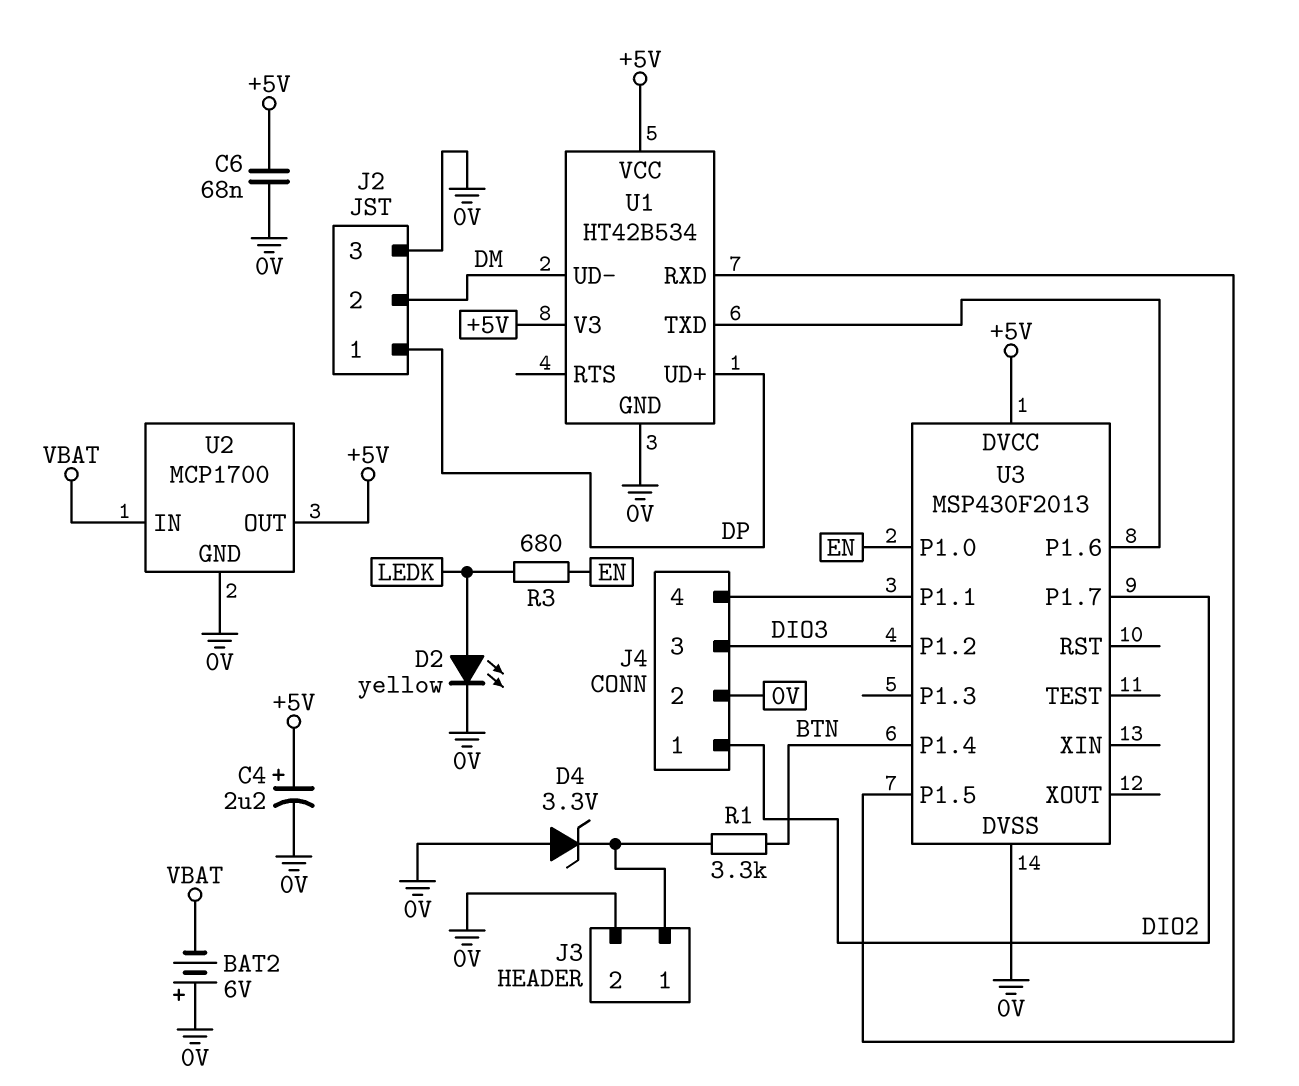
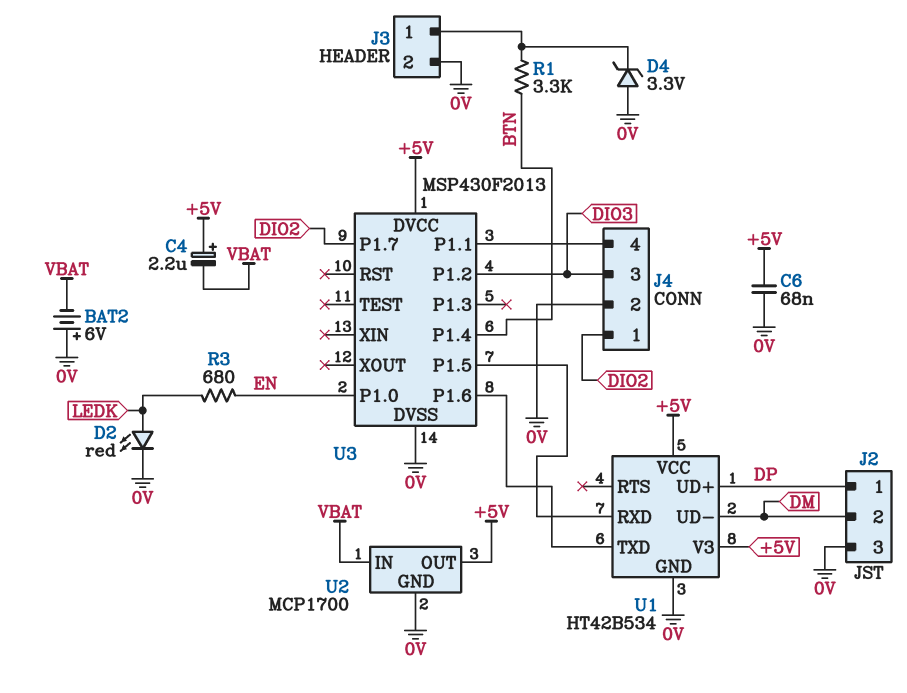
C4: 2.2uF (plus +5V, minus 0V) -> 2.2uF (plus +5V, minus VBAT)
D2: LED yellow (A LEDK, K 0V) -> LED red (A LEDK, K 0V)

